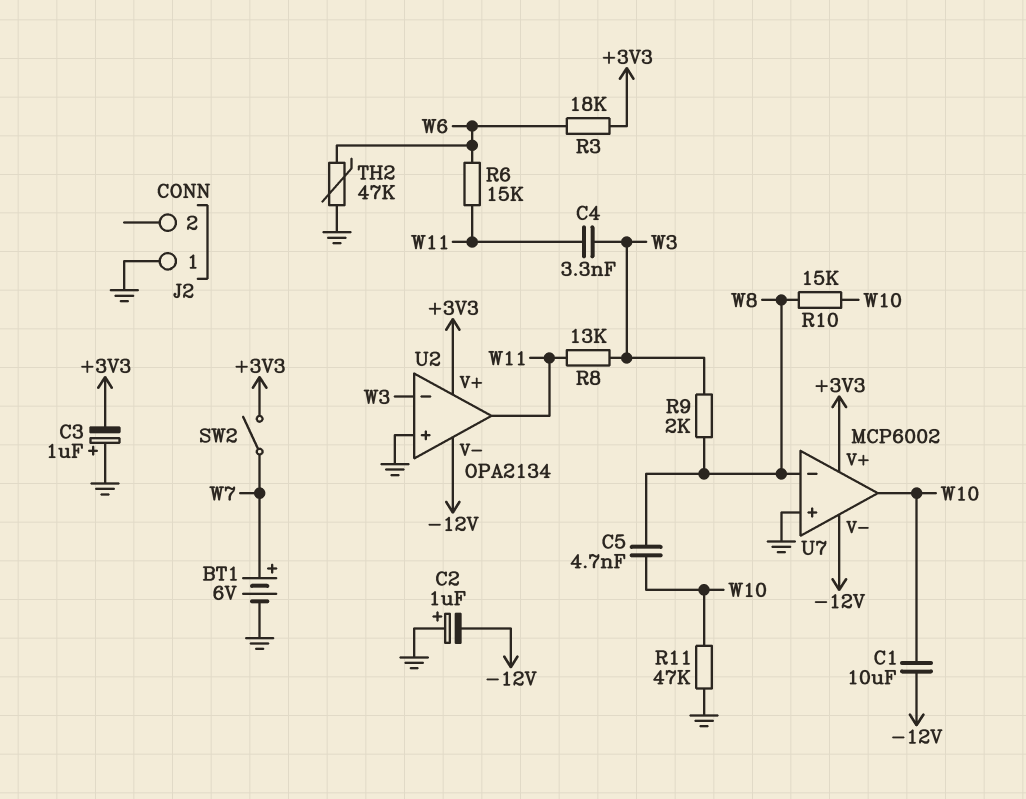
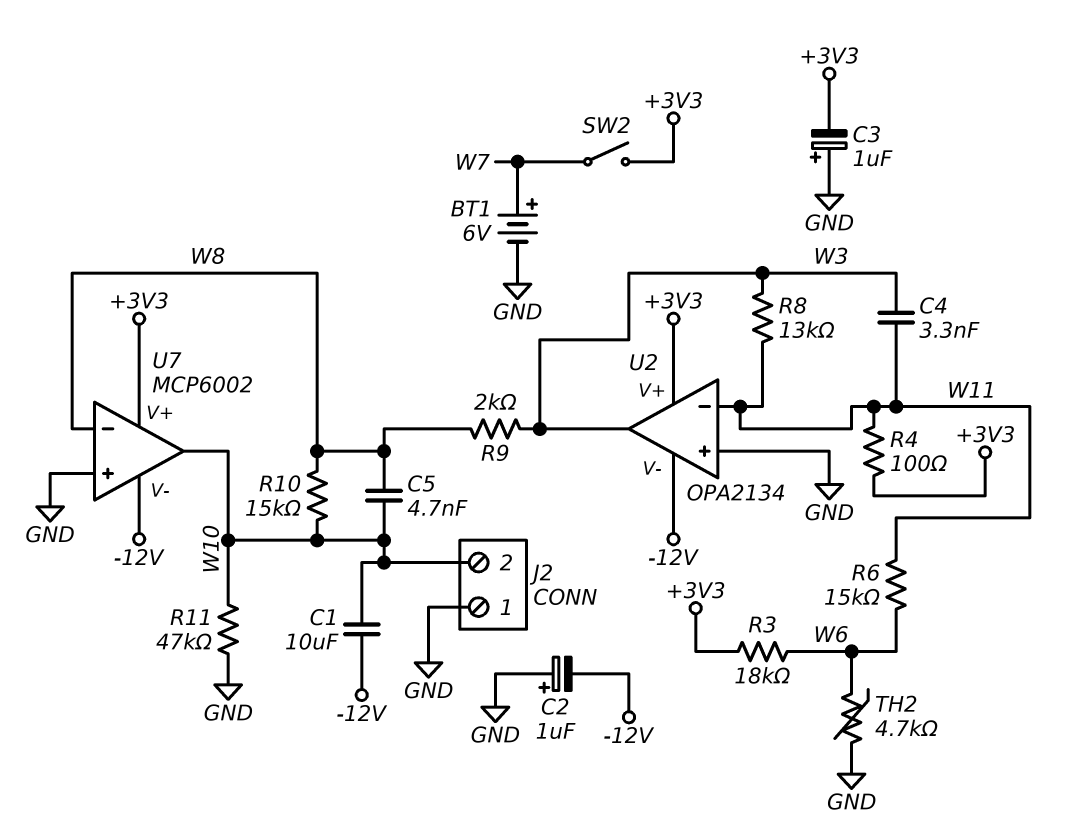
J2 pin 2: none -> W10
R4: none -> 100 (+3V3, W11)
TH2: 47k (GND, W6) -> 4.7k (GND, W6)
U2 pin in-: W3 -> W11
U2 pin out: W11 -> W3

